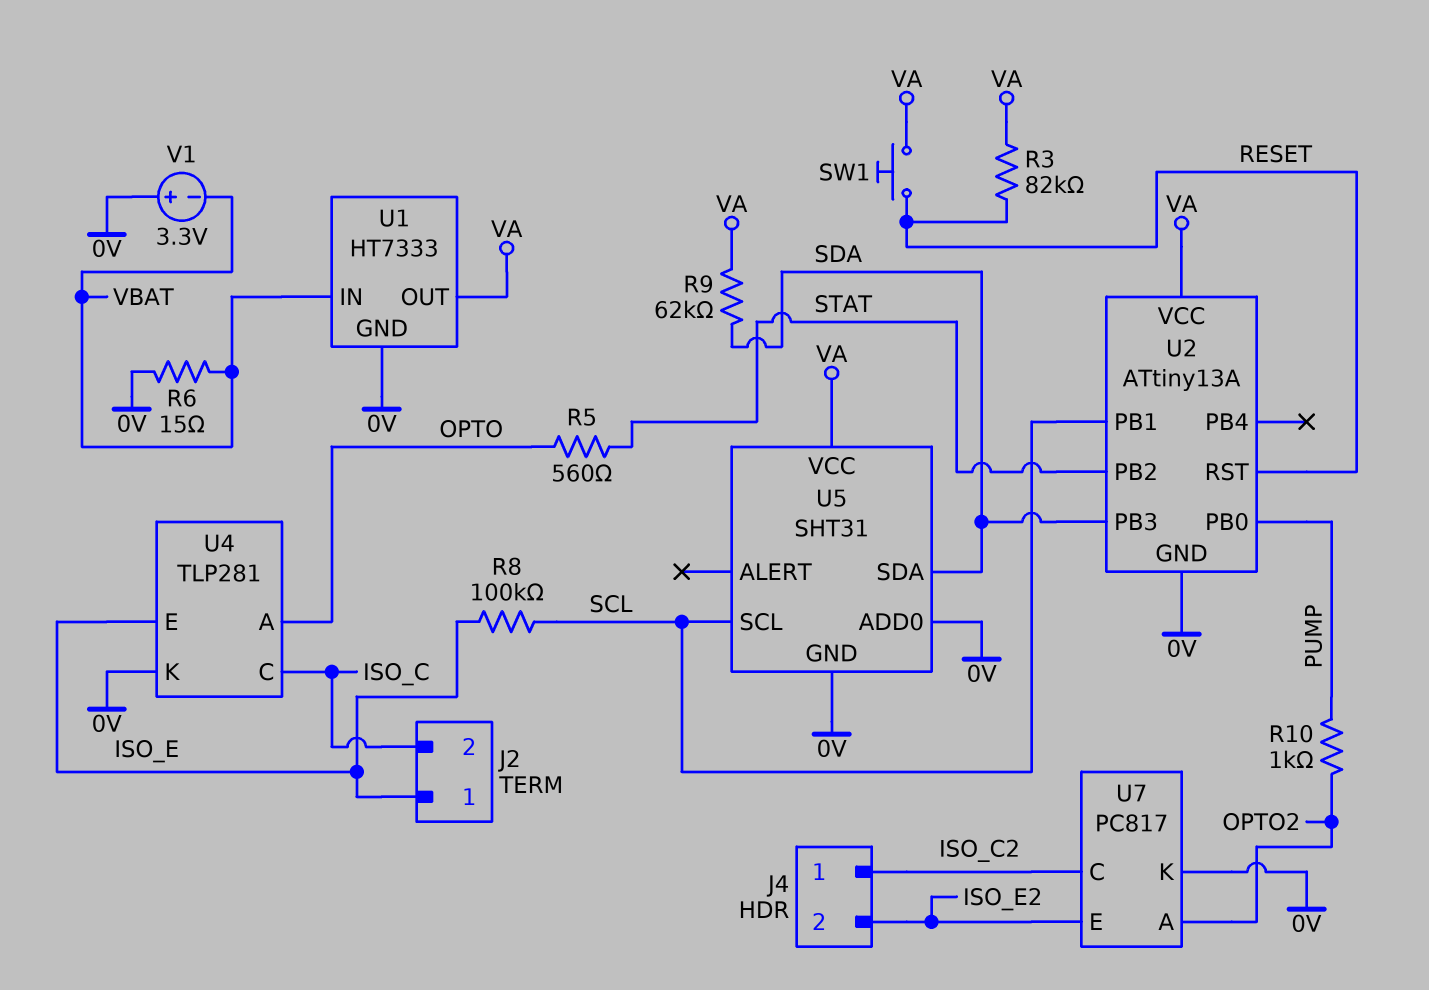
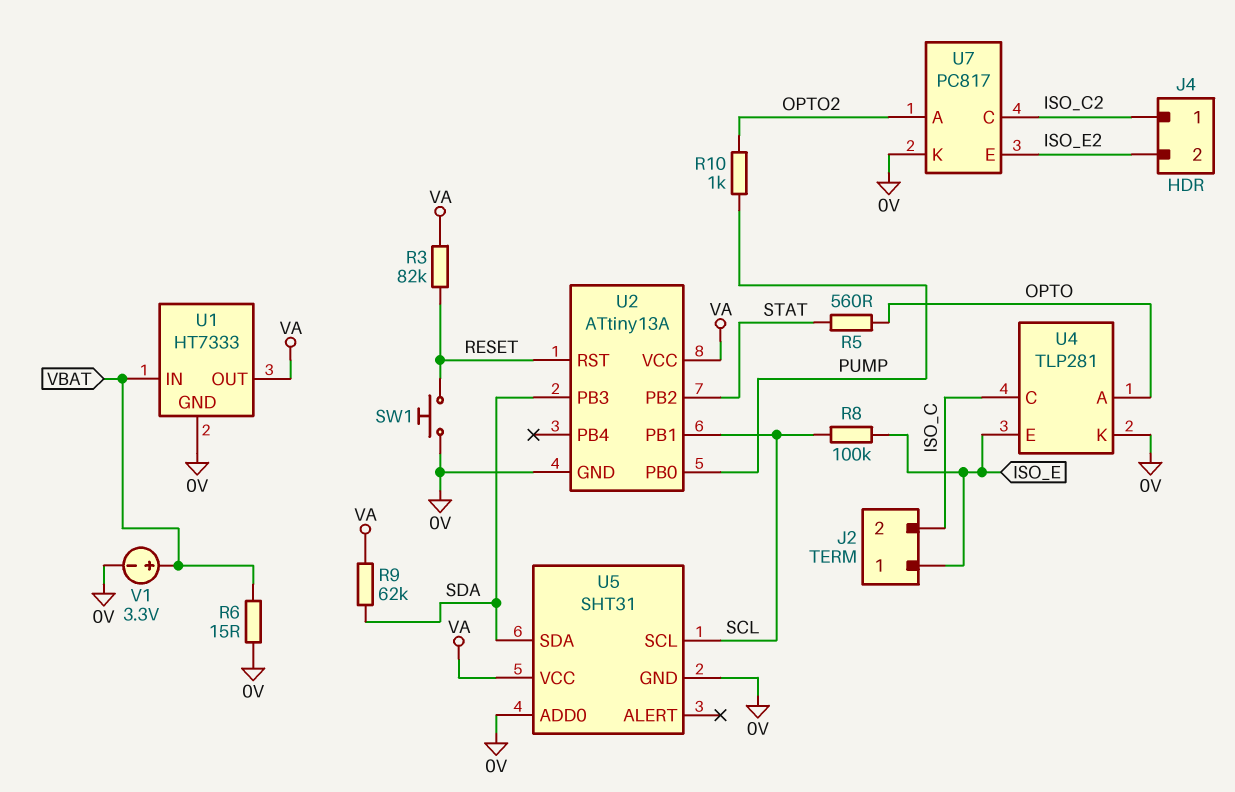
SW1: button (RESET, VA) -> button (0V, RESET)
V1: 3.3V (plus 0V, minus VBAT) -> 3.3V (plus VBAT, minus 0V)

